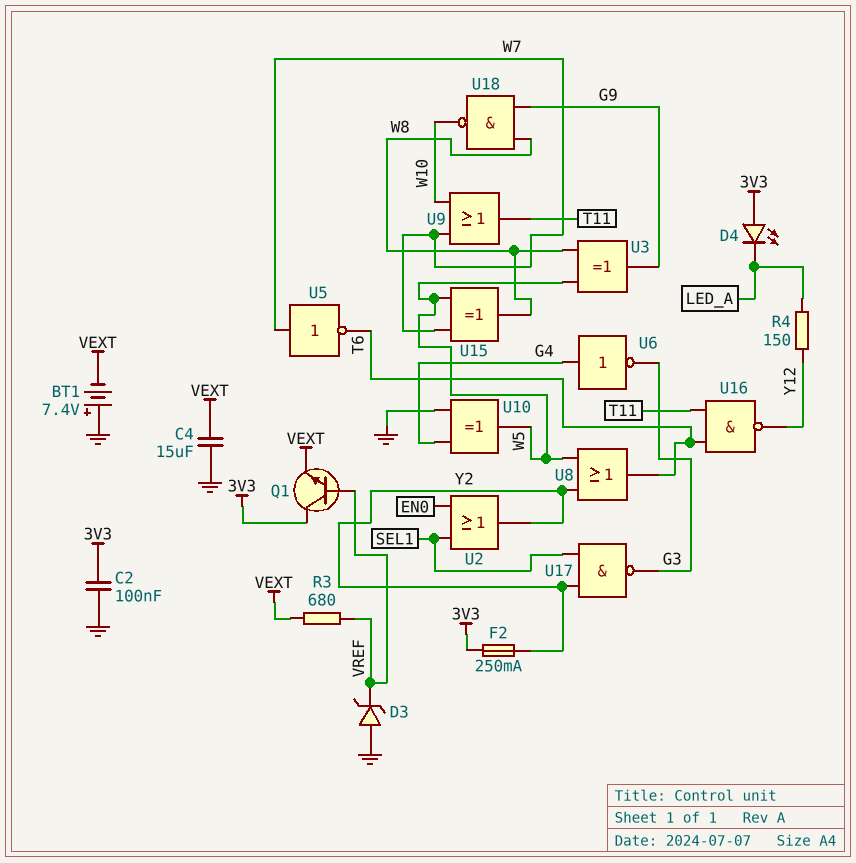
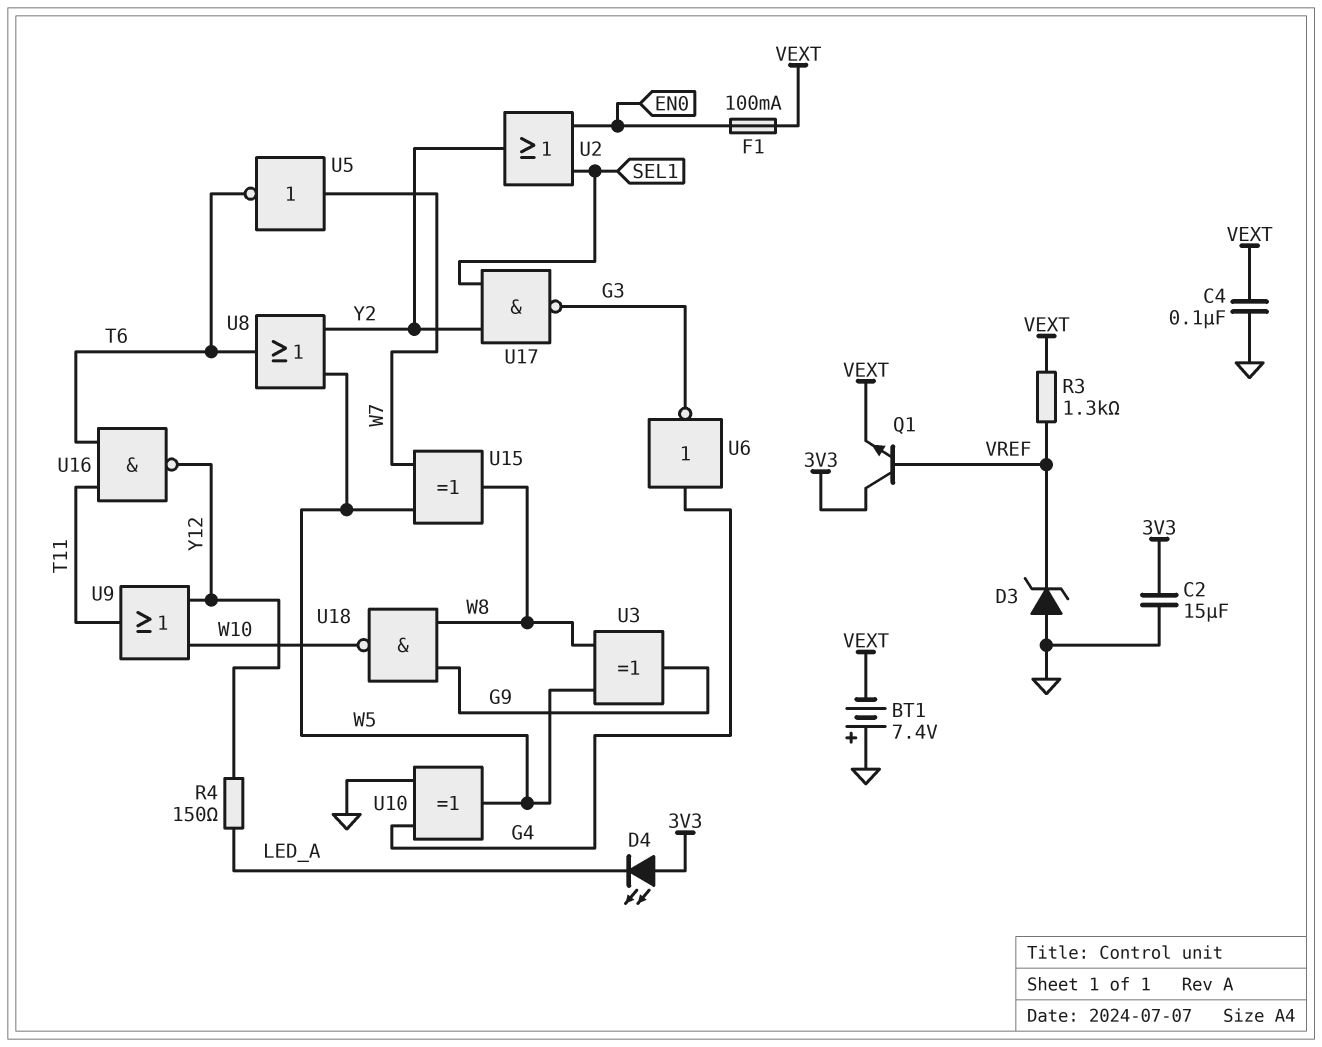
C2: 100nF (3V3, GND) -> 15uF (3V3, GND)
C4: 15uF (GND, VEXT) -> 100nF (GND, VEXT)
F1: none -> 100mA (EN0, VEXT)
F2: 250mA (3V3, Y2) -> none
R3: 680 (VEXT, VREF) -> 1.3k (VEXT, VREF)
U9: OR (in W7, in W10, out T11) -> OR (in W10, in Y12, out T11)

